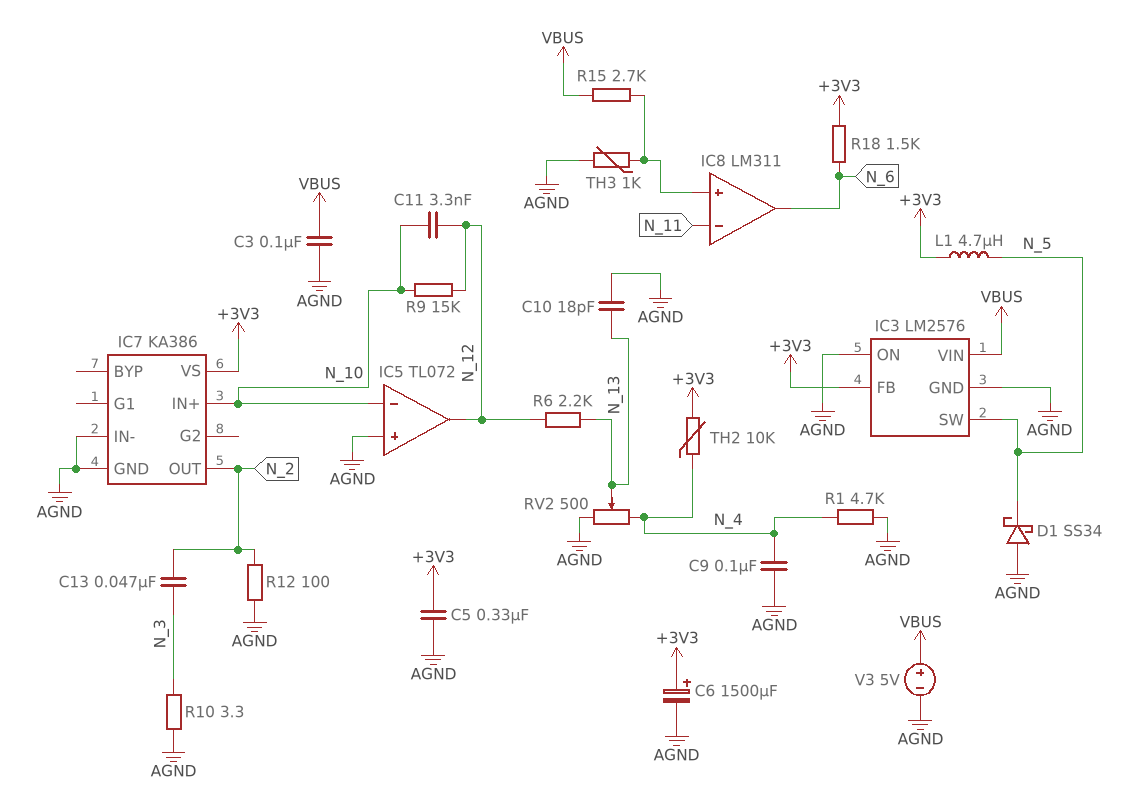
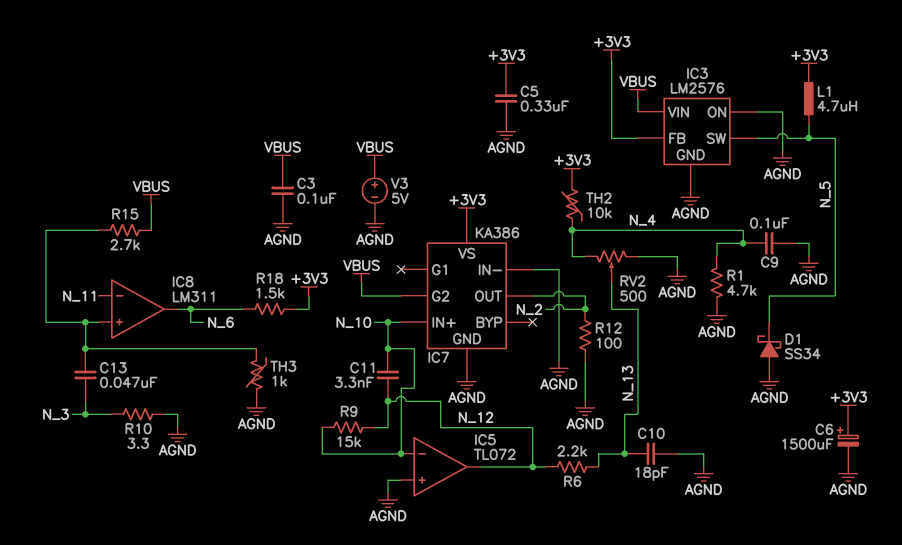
C13: 47nF (N_2, N_3) -> 47nF (IC8/in+, N_3)
IC7 pin G2: none -> VBUS

